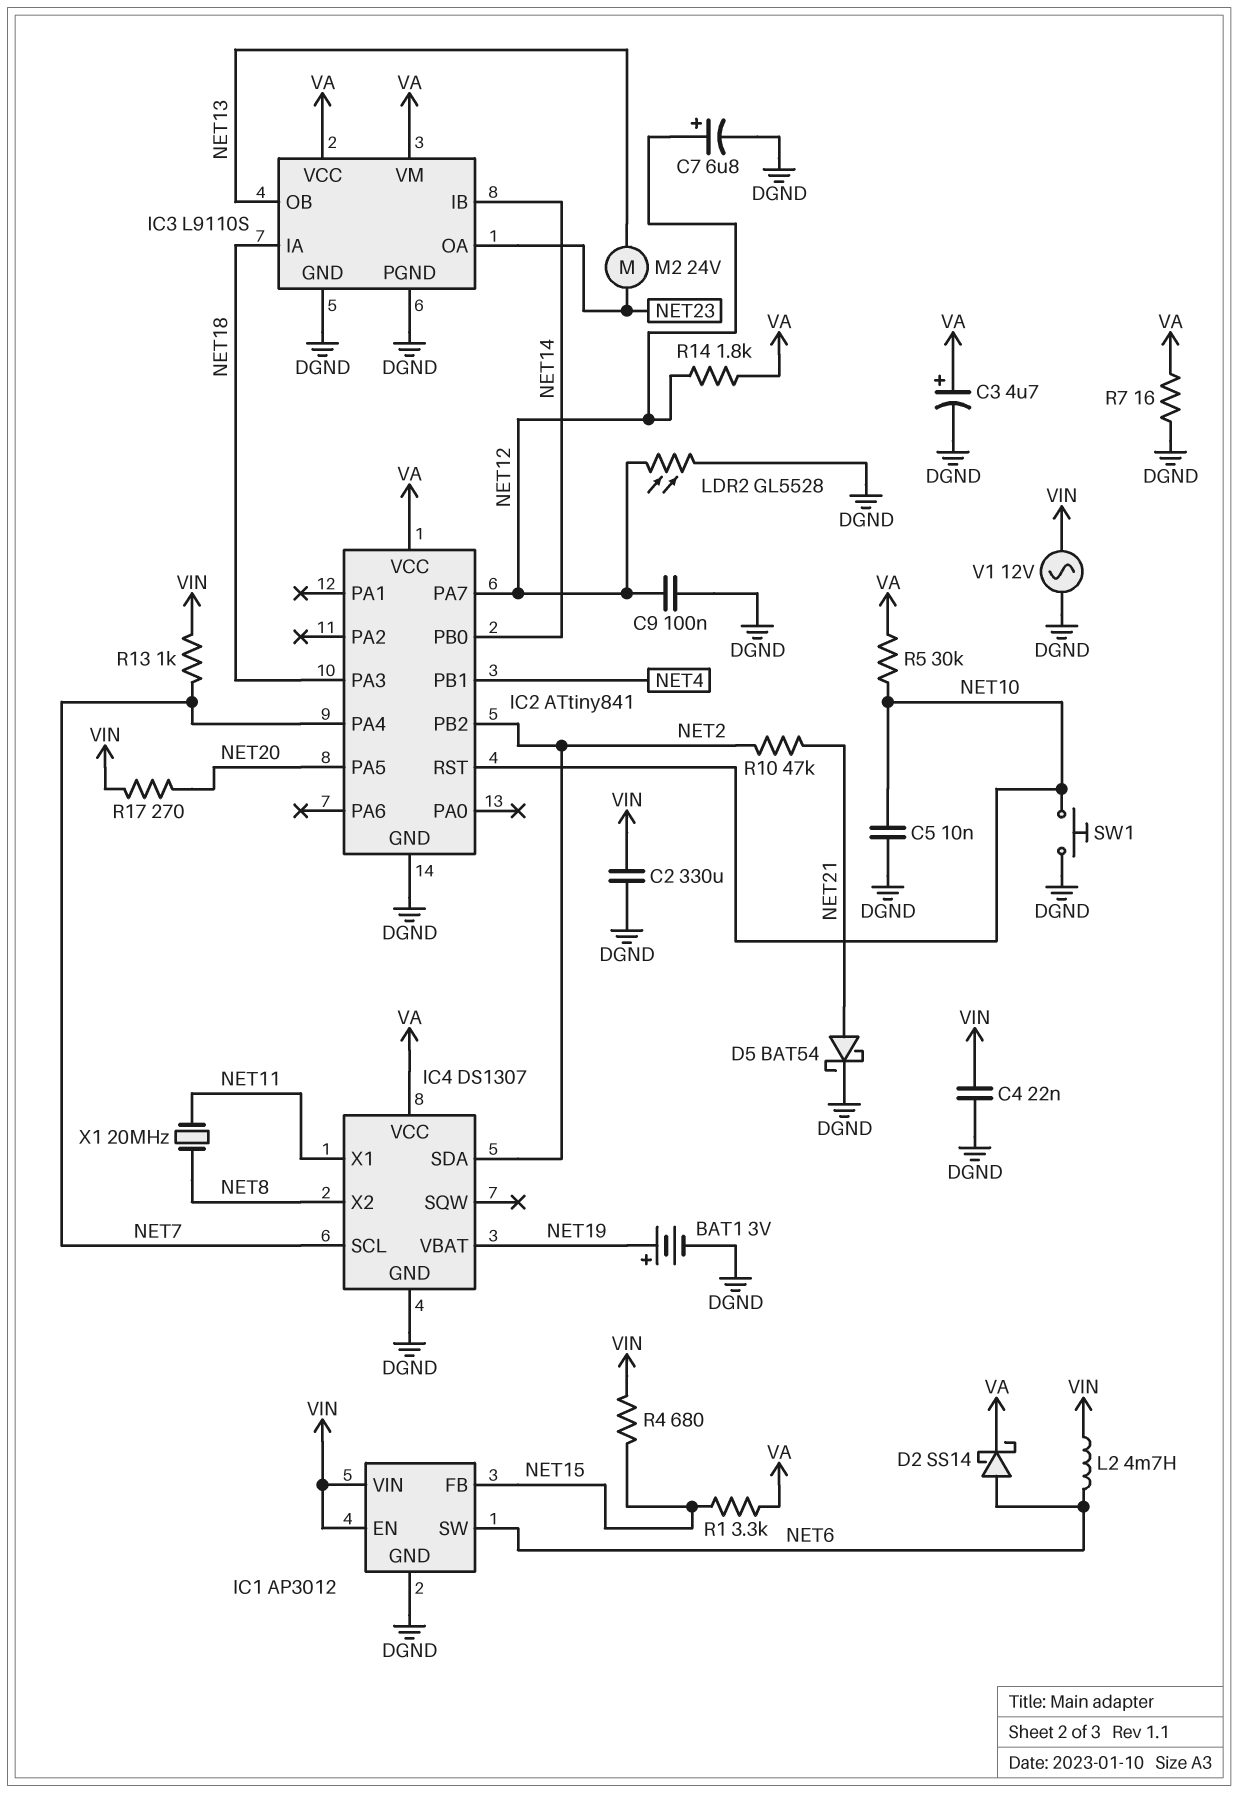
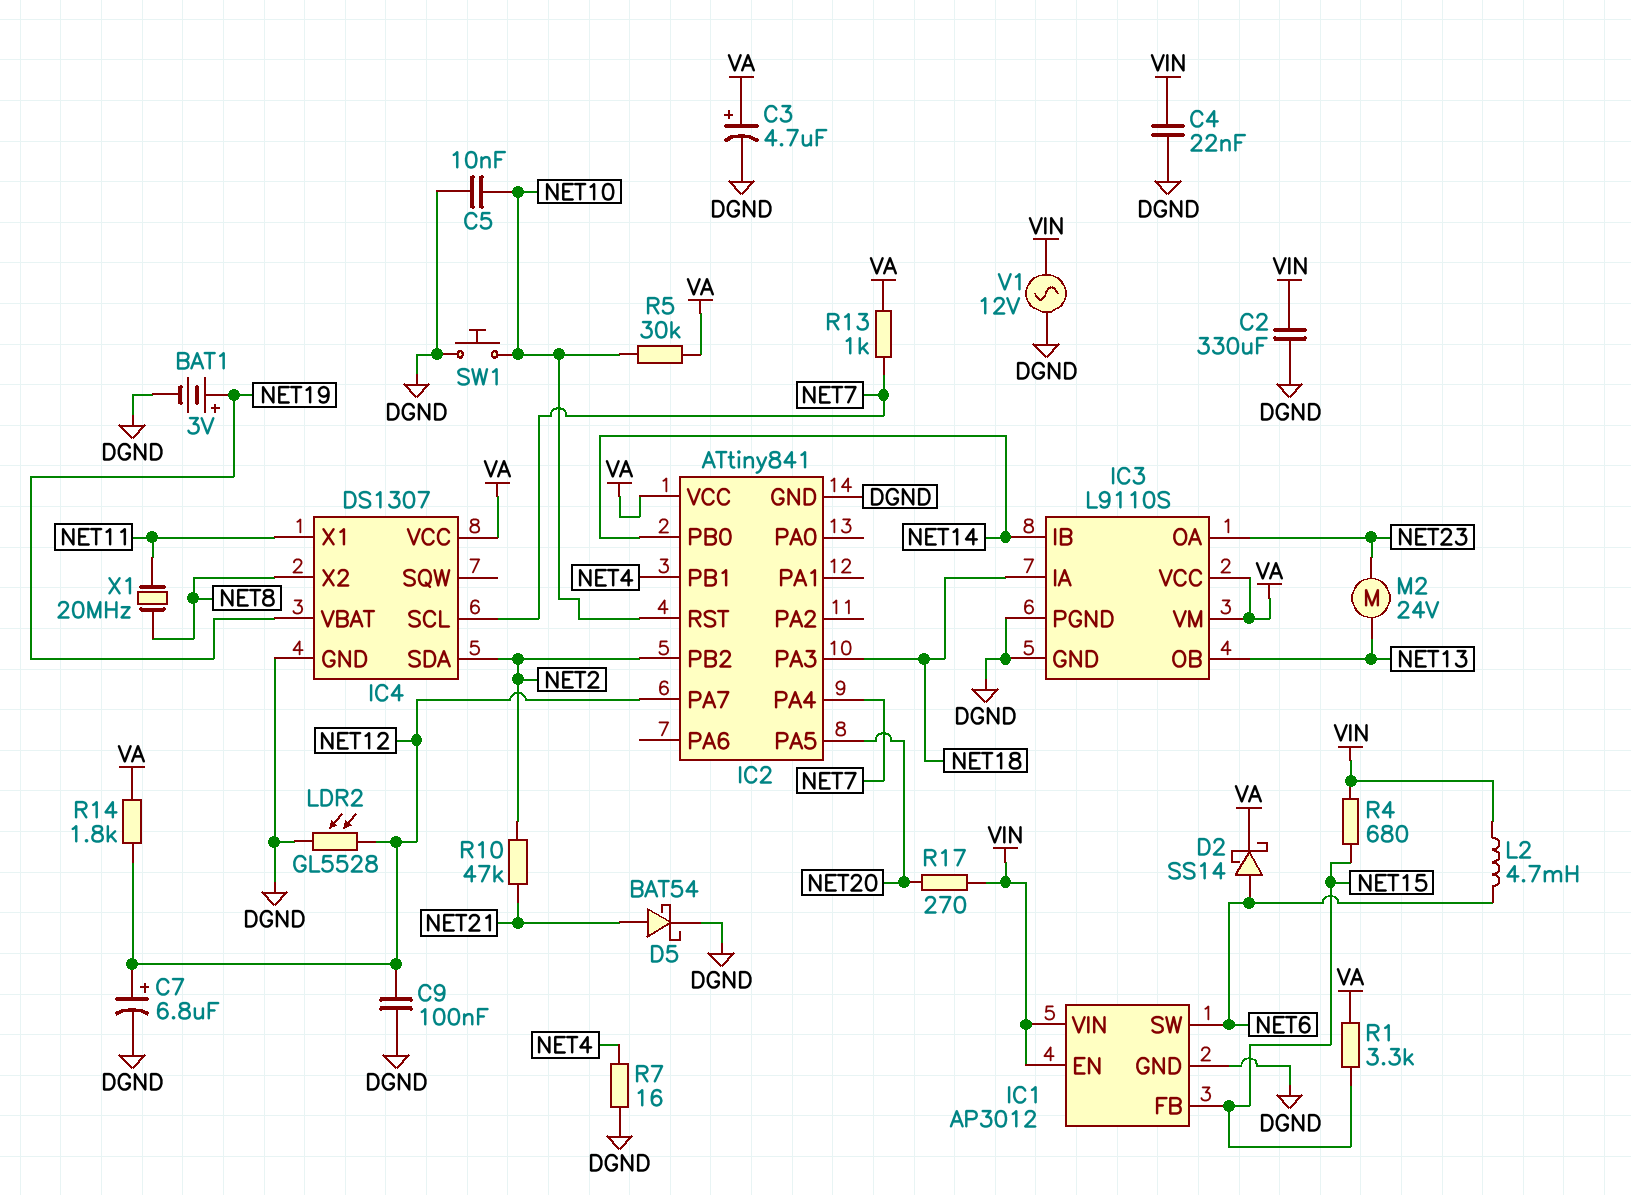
R7: 16 (DGND, VA) -> 16 (DGND, NET4)
R13: 1k (NET7, VIN) -> 1k (NET7, VA)

